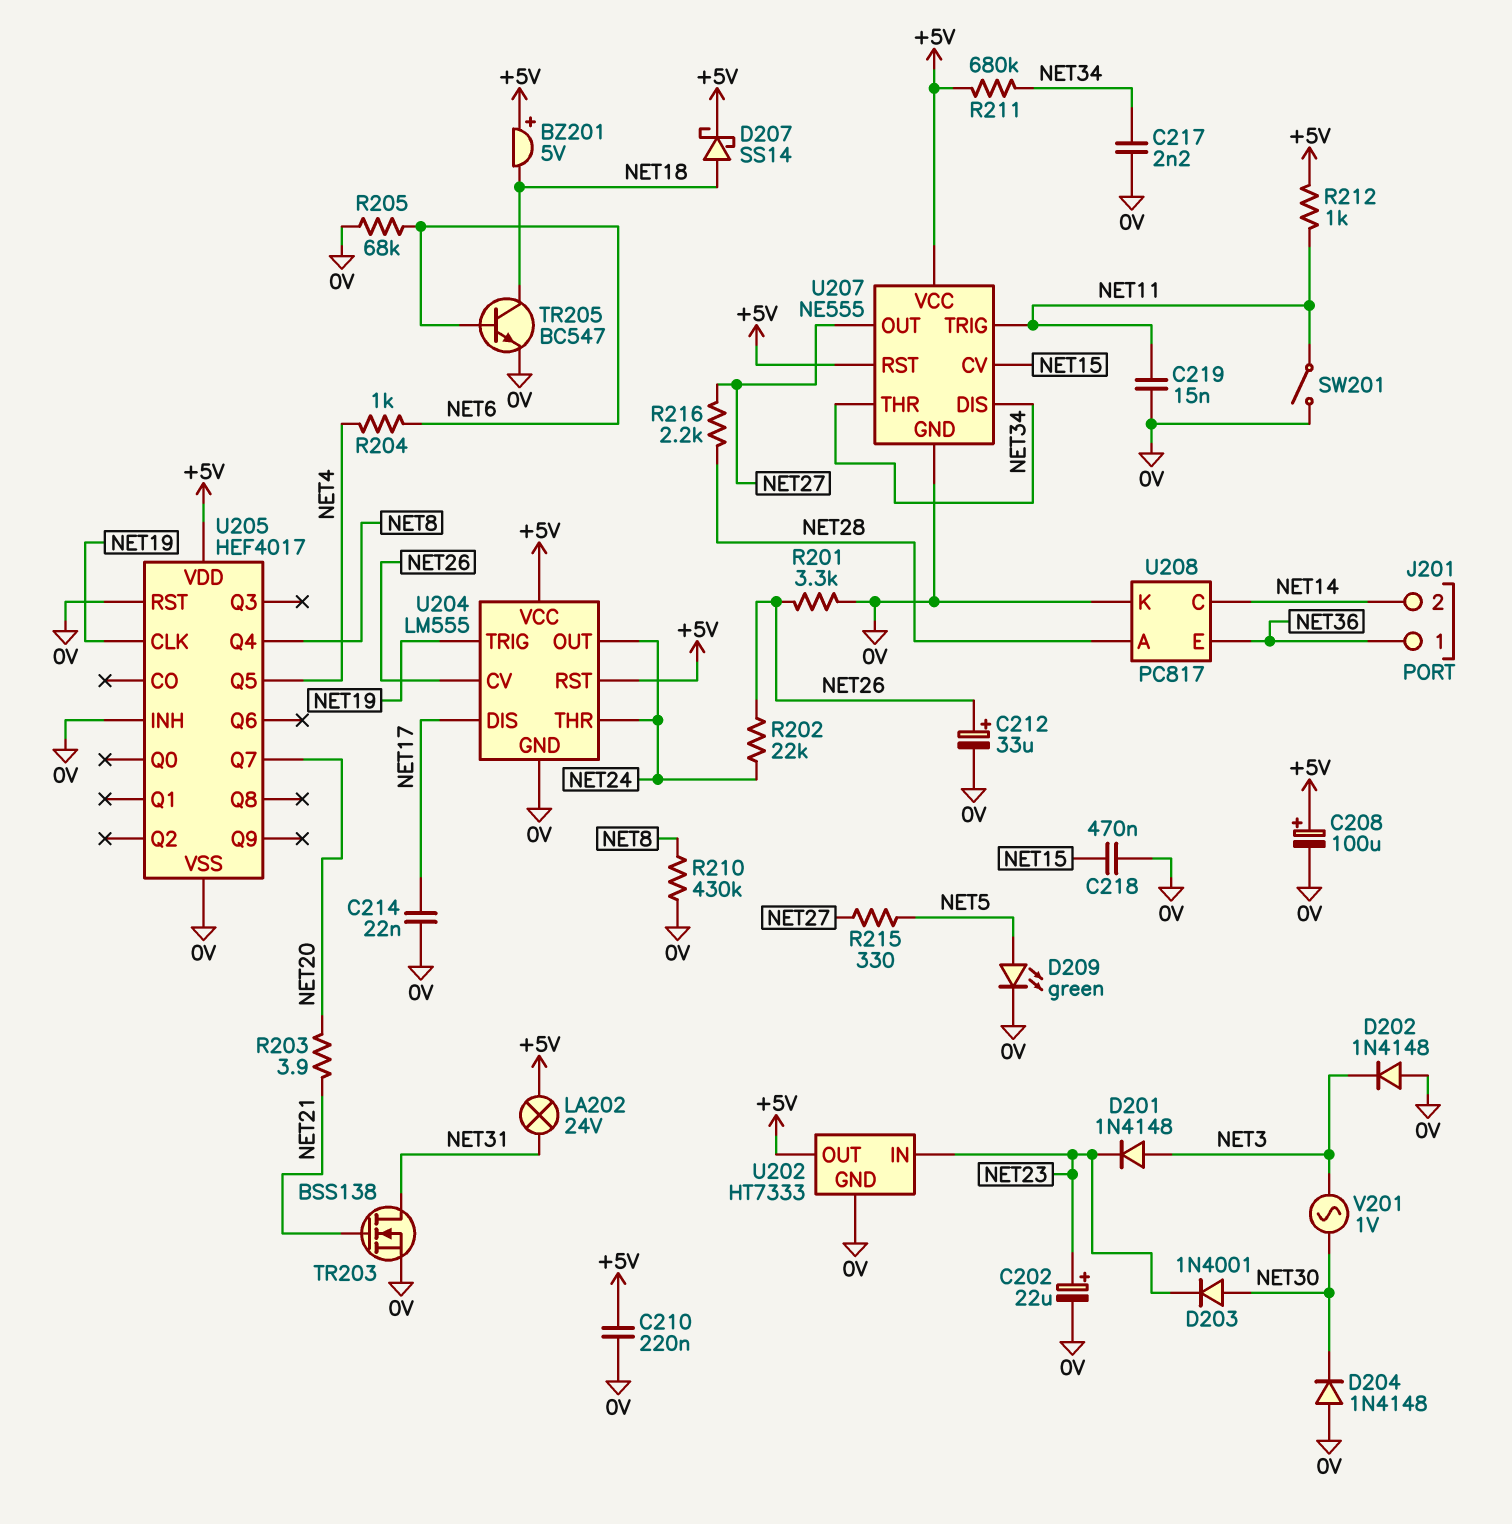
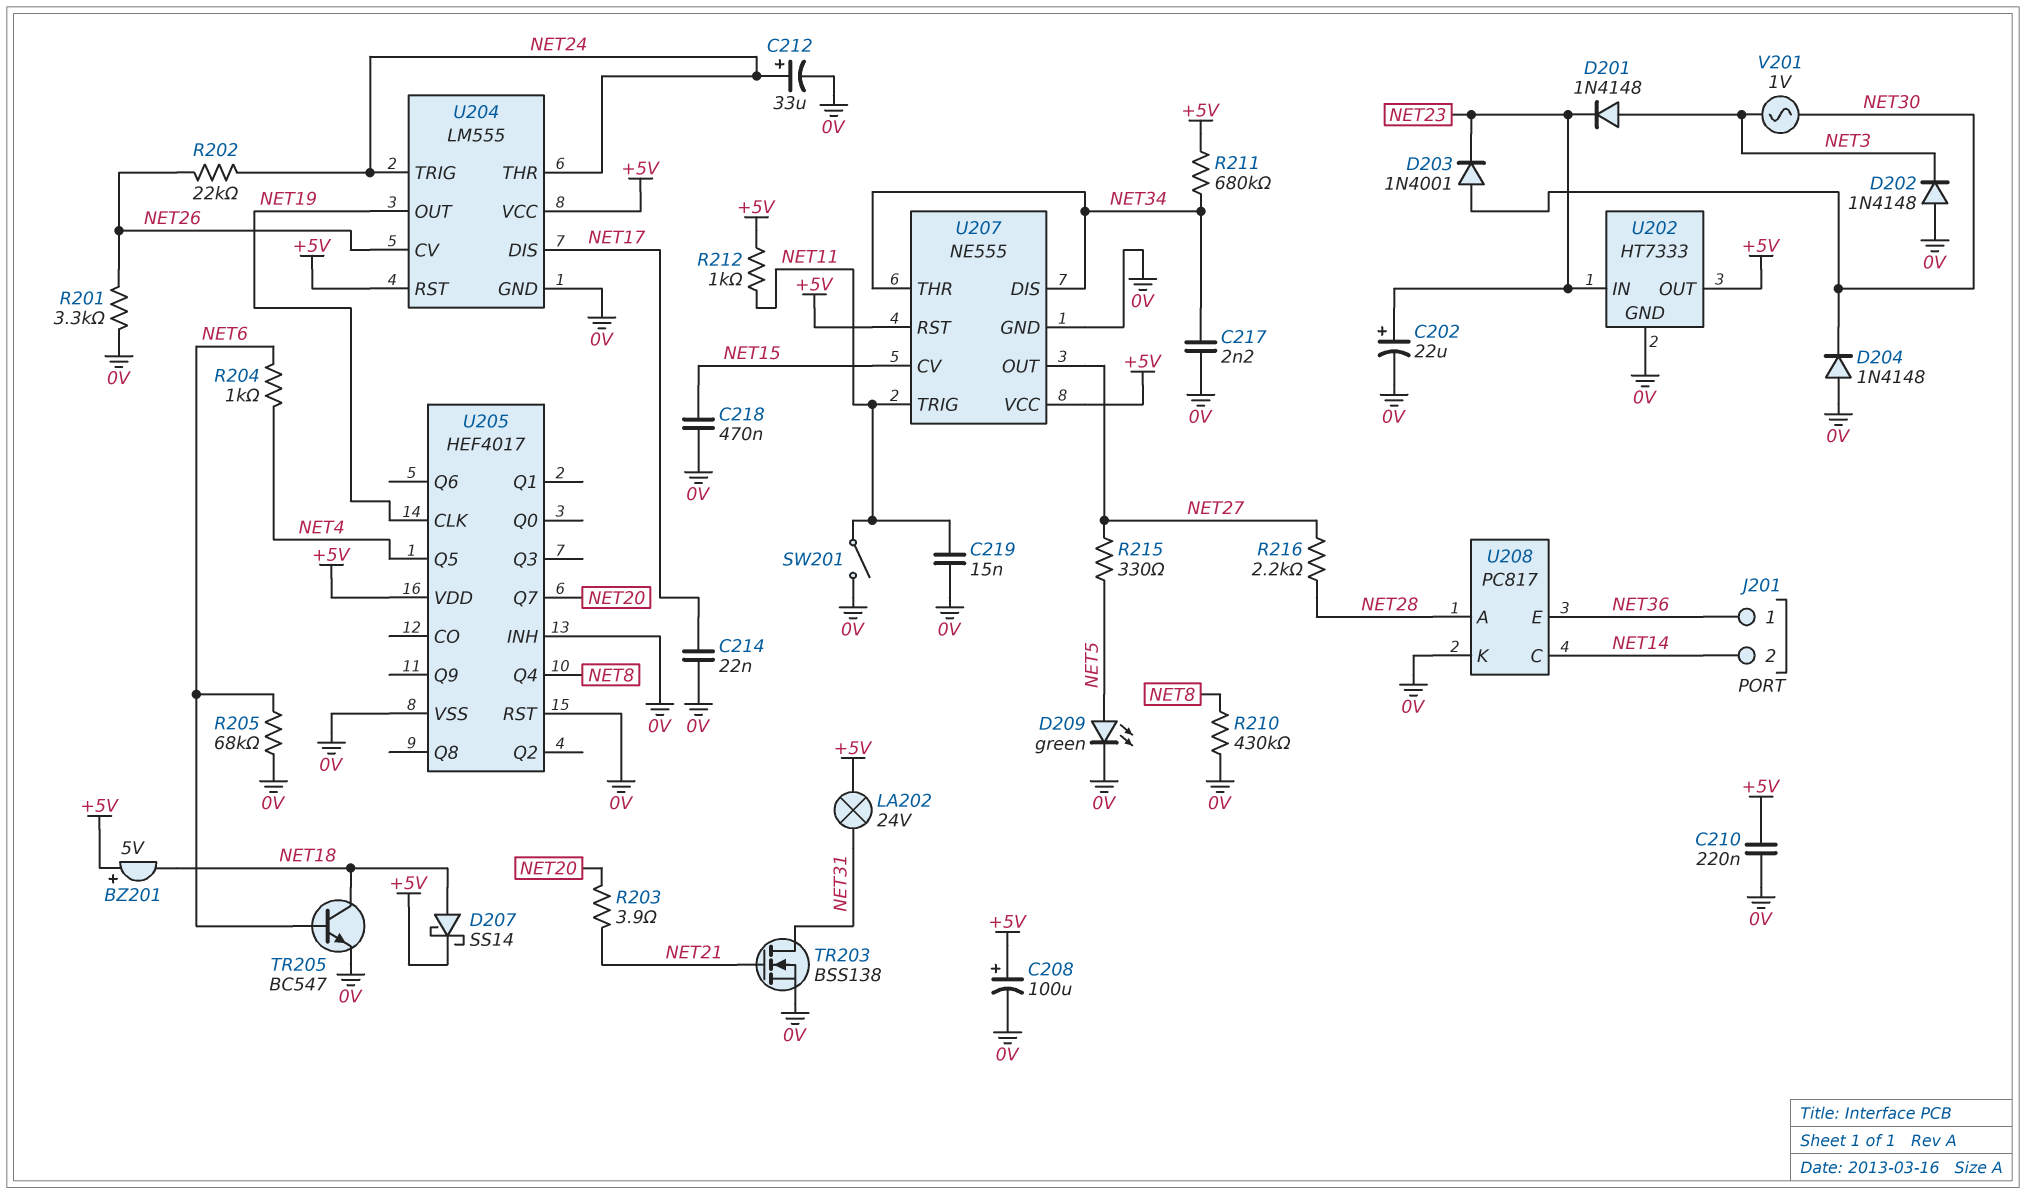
C212: 33uF (plus NET26, minus 0V) -> 33uF (plus NET24, minus 0V)
U204 pin OUT: NET24 -> NET19
U204 pin TRIG: NET19 -> NET24

